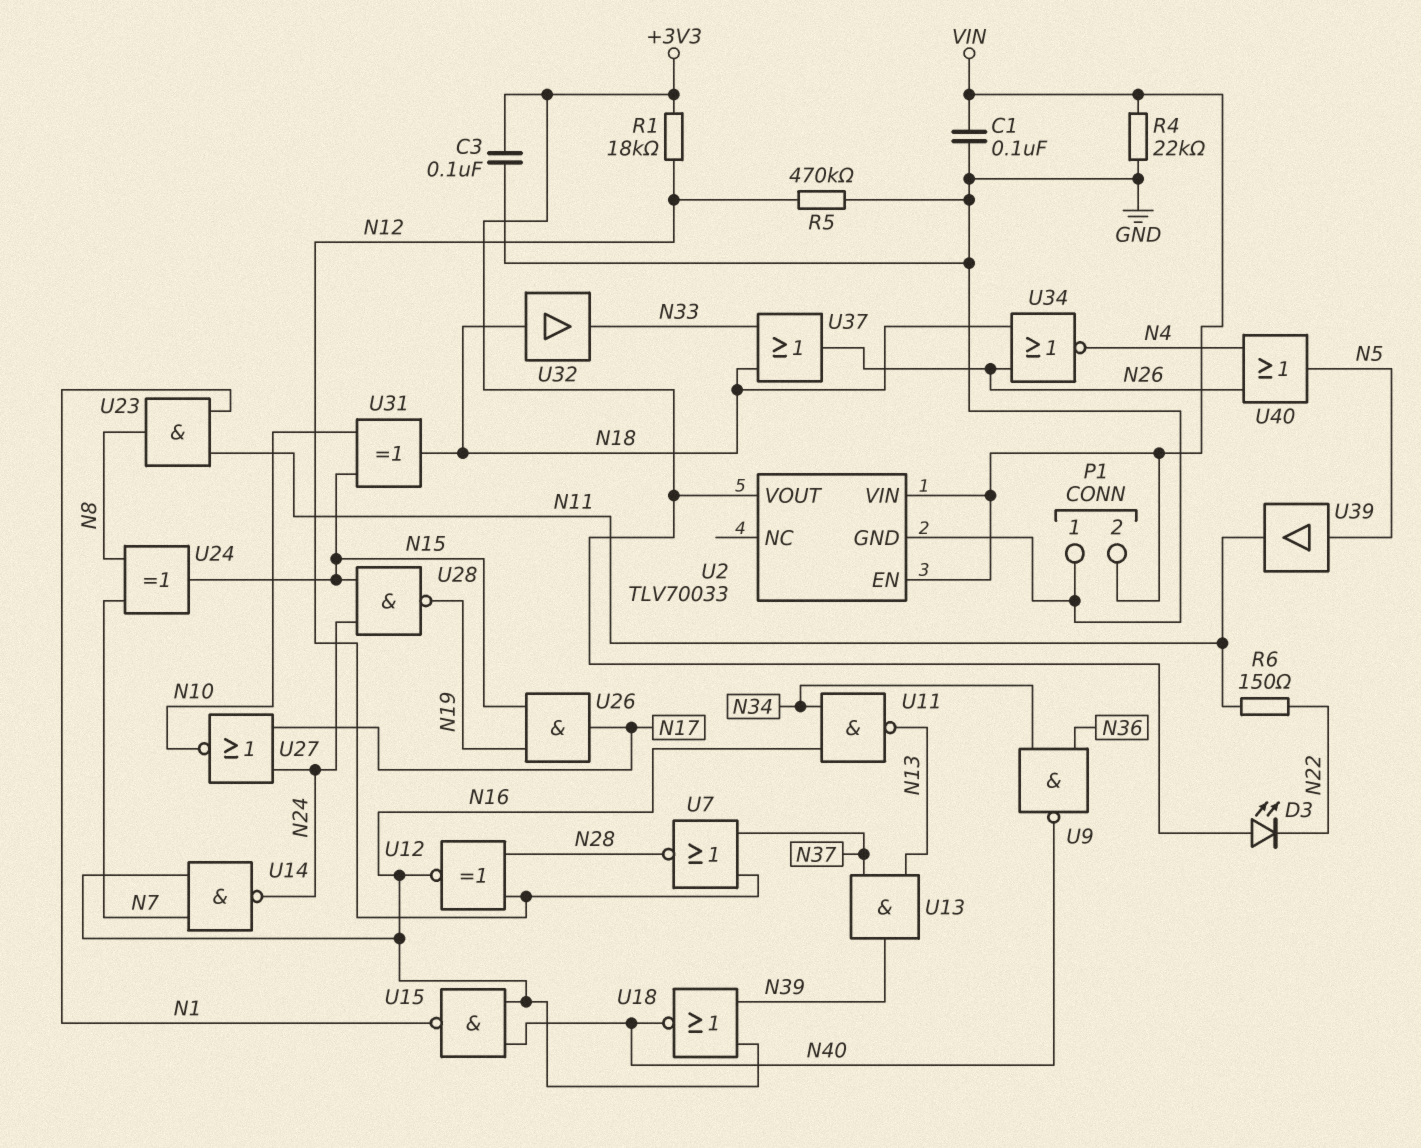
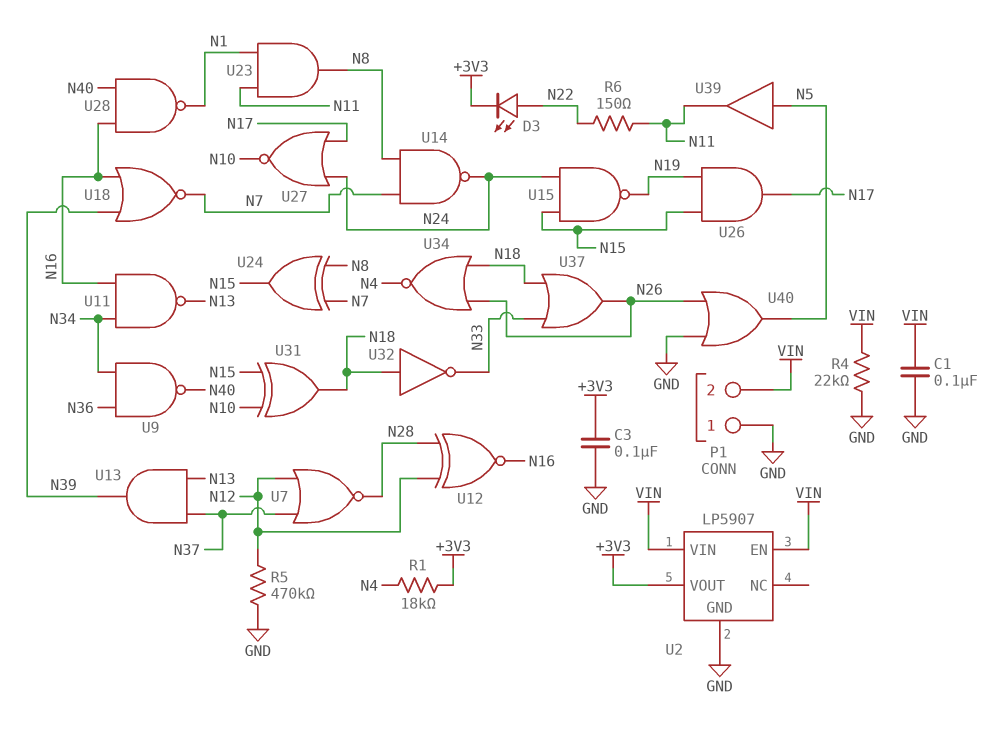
D3: LED (A +3V3, K N22) -> LED (A N22, K +3V3)
R1: 18k (+3V3, N12) -> 18k (+3V3, N4)
U2: TLV70033 -> LP5907
U14: NAND (in N7, in N16, out N24) -> NAND (in N7, in N8, out N24)
U15: NAND (in N16, in N40, out N1) -> NAND (in N15, in N24, out N19)
U18: NOR (in N16, in N39, out N40) -> NOR (in N16, in N39, out N7)
U28: NAND (in N15, in N24, out N19) -> NAND (in N16, in N40, out N1)
U32: buffer (in N18, out N33) -> NOT (in N18, out N33)
U40: OR (in N4, in N26, out N5) -> OR (in GND, in N26, out N5)

